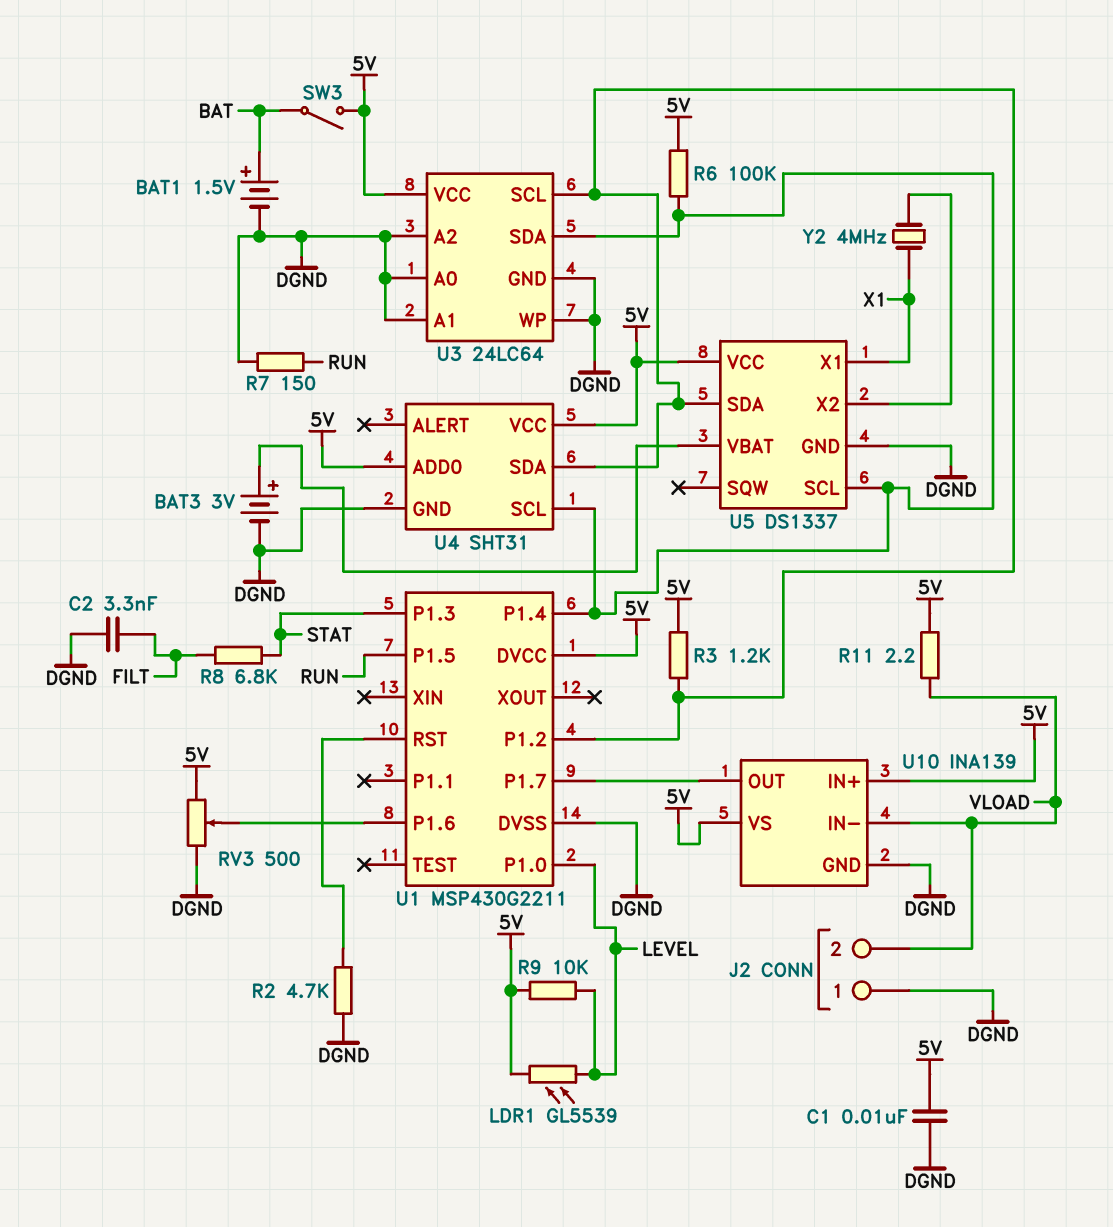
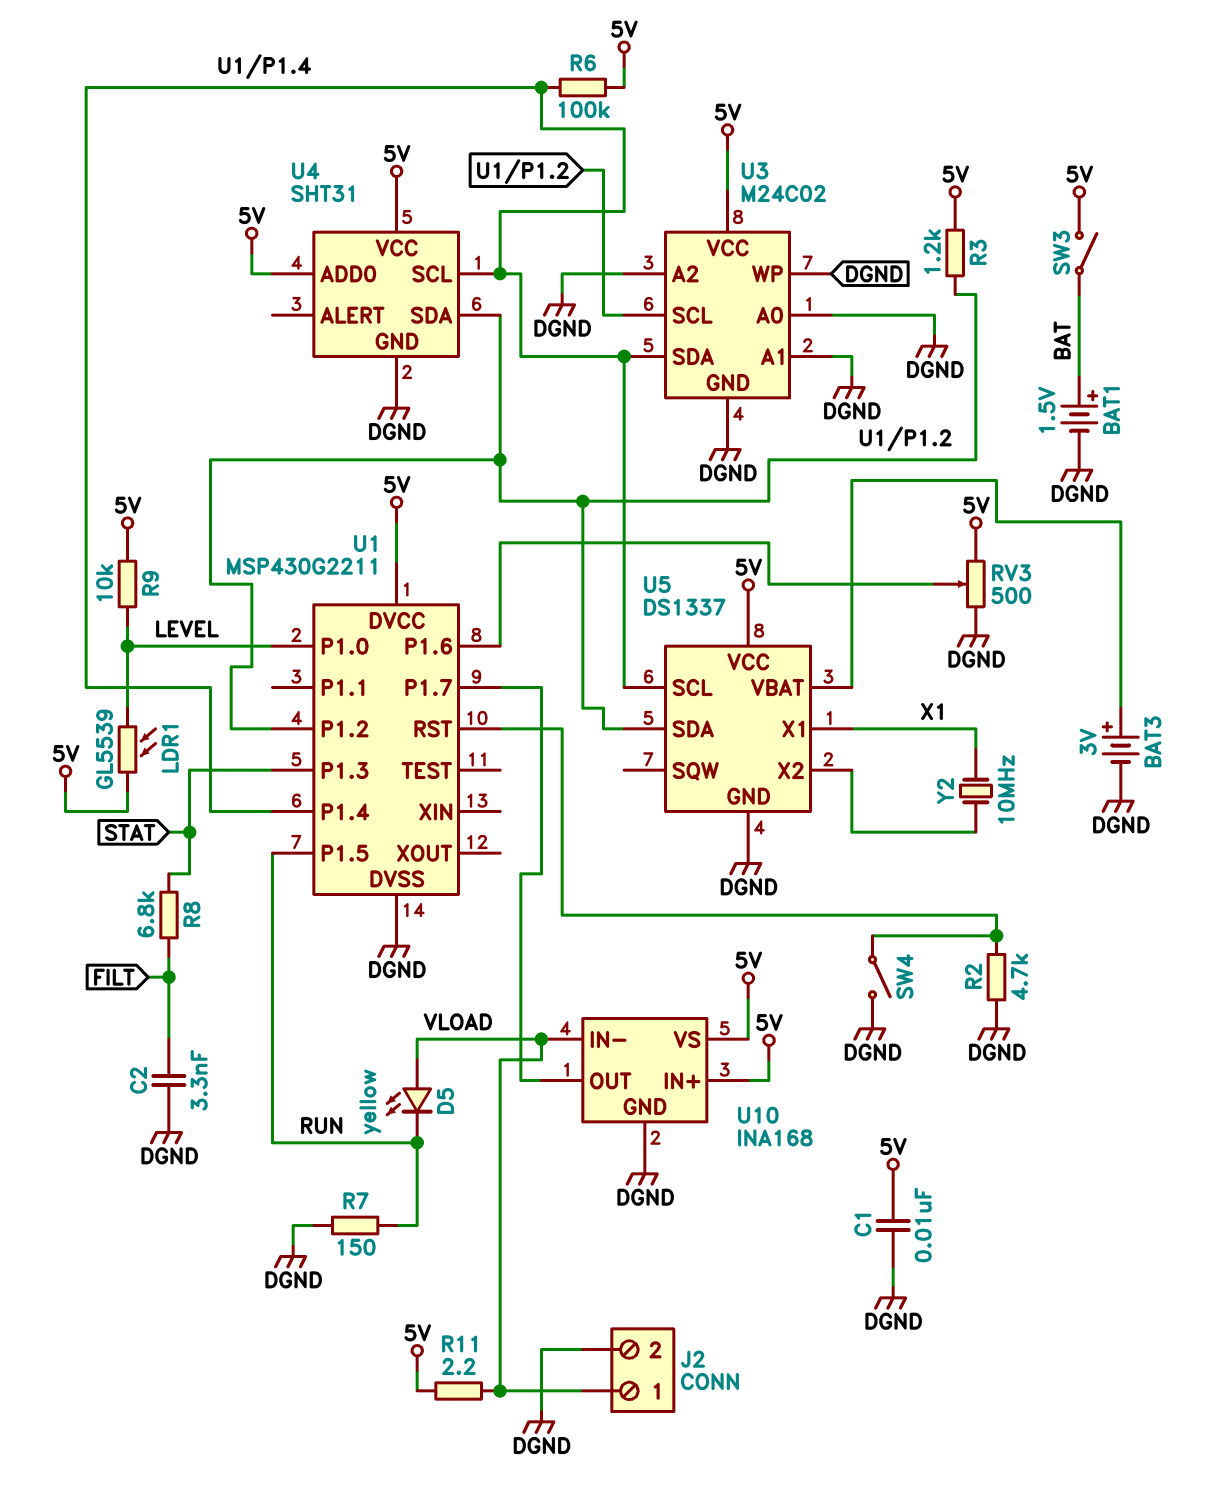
D5: none -> LED yellow (A VLOAD, K RUN)
J2 pin 1: DGND -> VLOAD
J2 pin 2: VLOAD -> DGND
SW4: none -> switch (DGND, U1/RST)
U3: 24LC64 -> M24C02
U10: INA139 -> INA168
Y2: 4MHz (U5/X2, X1) -> 10MHz (U5/X2, X1)

